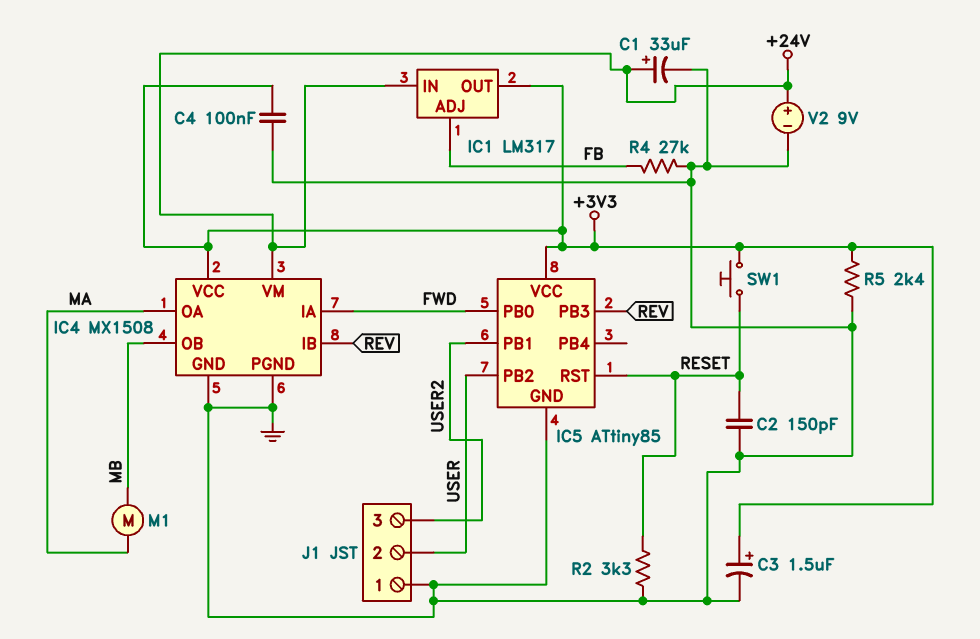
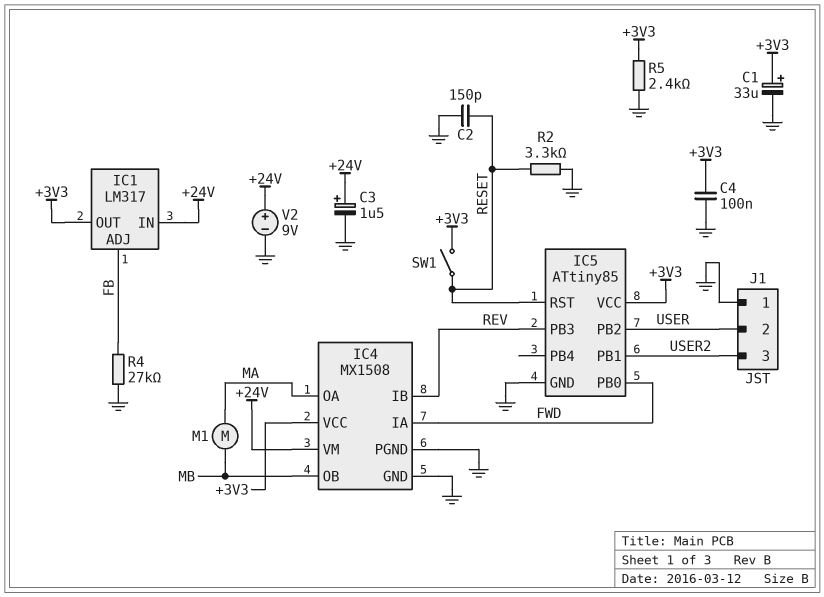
C1: 33uF (plus +24V, minus GND) -> 33uF (plus +3V3, minus GND)
C3: 1.5uF (plus +3V3, minus GND) -> 1.5uF (plus +24V, minus GND)
SW1: button (+3V3, RESET) -> switch (+3V3, RESET)

